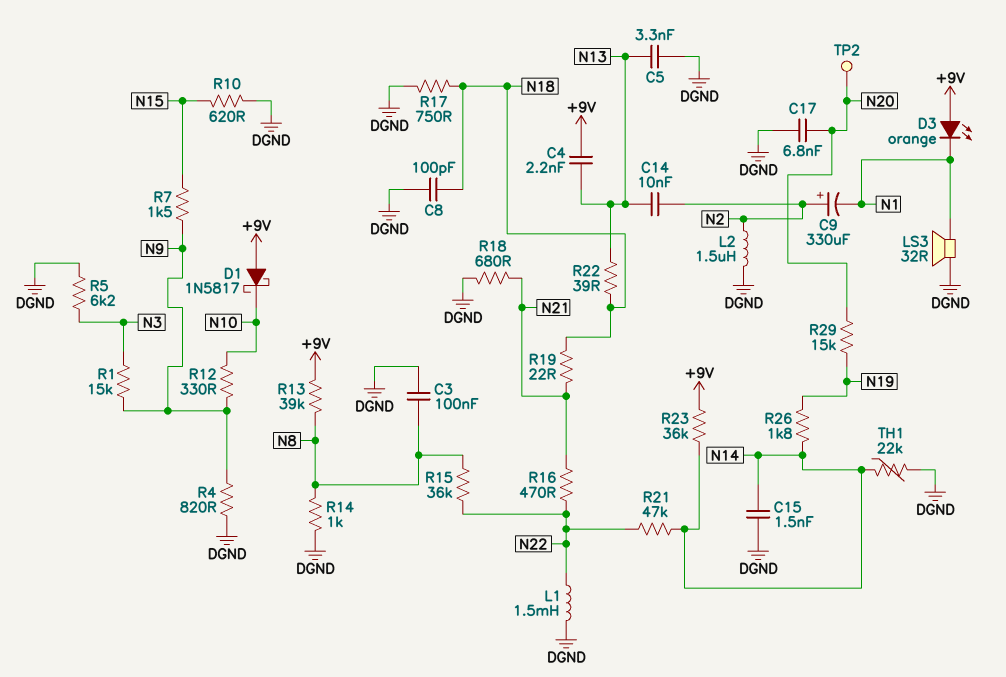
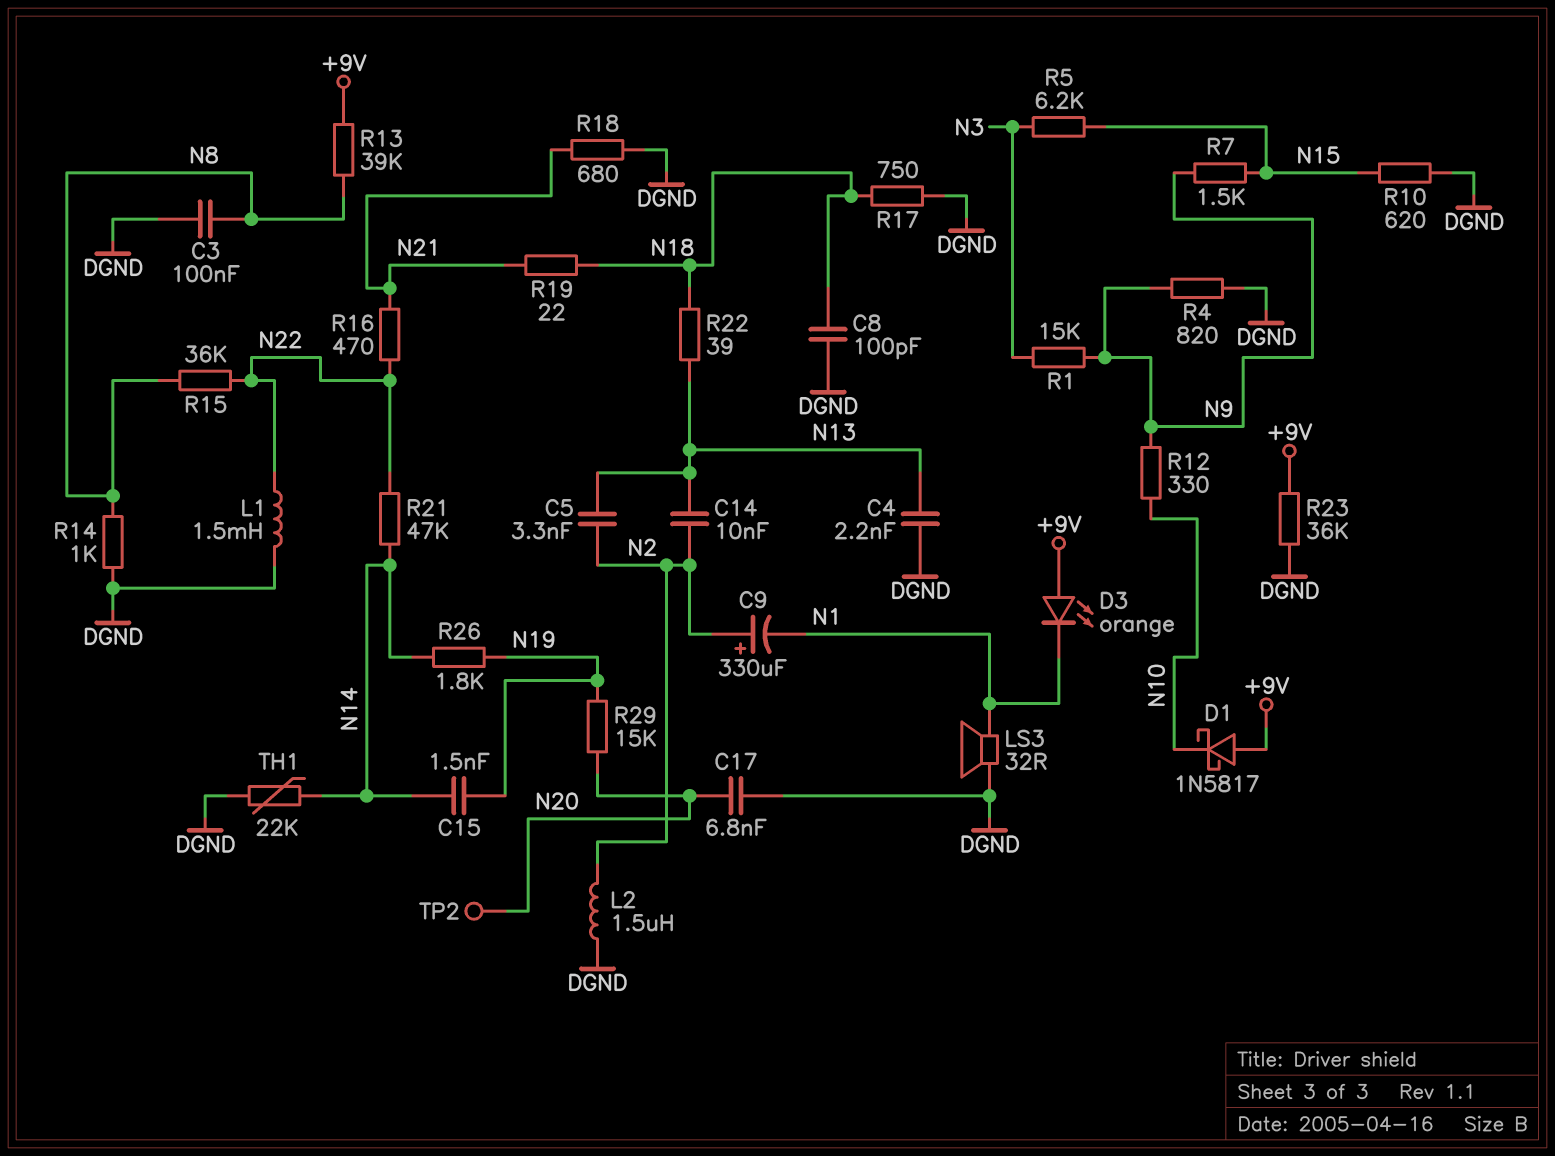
C4: 2.2nF (+9V, N13) -> 2.2nF (DGND, N13)
C5: 3.3nF (DGND, N13) -> 3.3nF (N2, N13)
C15: 1.5nF (DGND, N14) -> 1.5nF (N14, N19)
R5: 6.2k (DGND, N3) -> 6.2k (N3, N15)
R23: 36k (+9V, N14) -> 36k (+9V, DGND)

